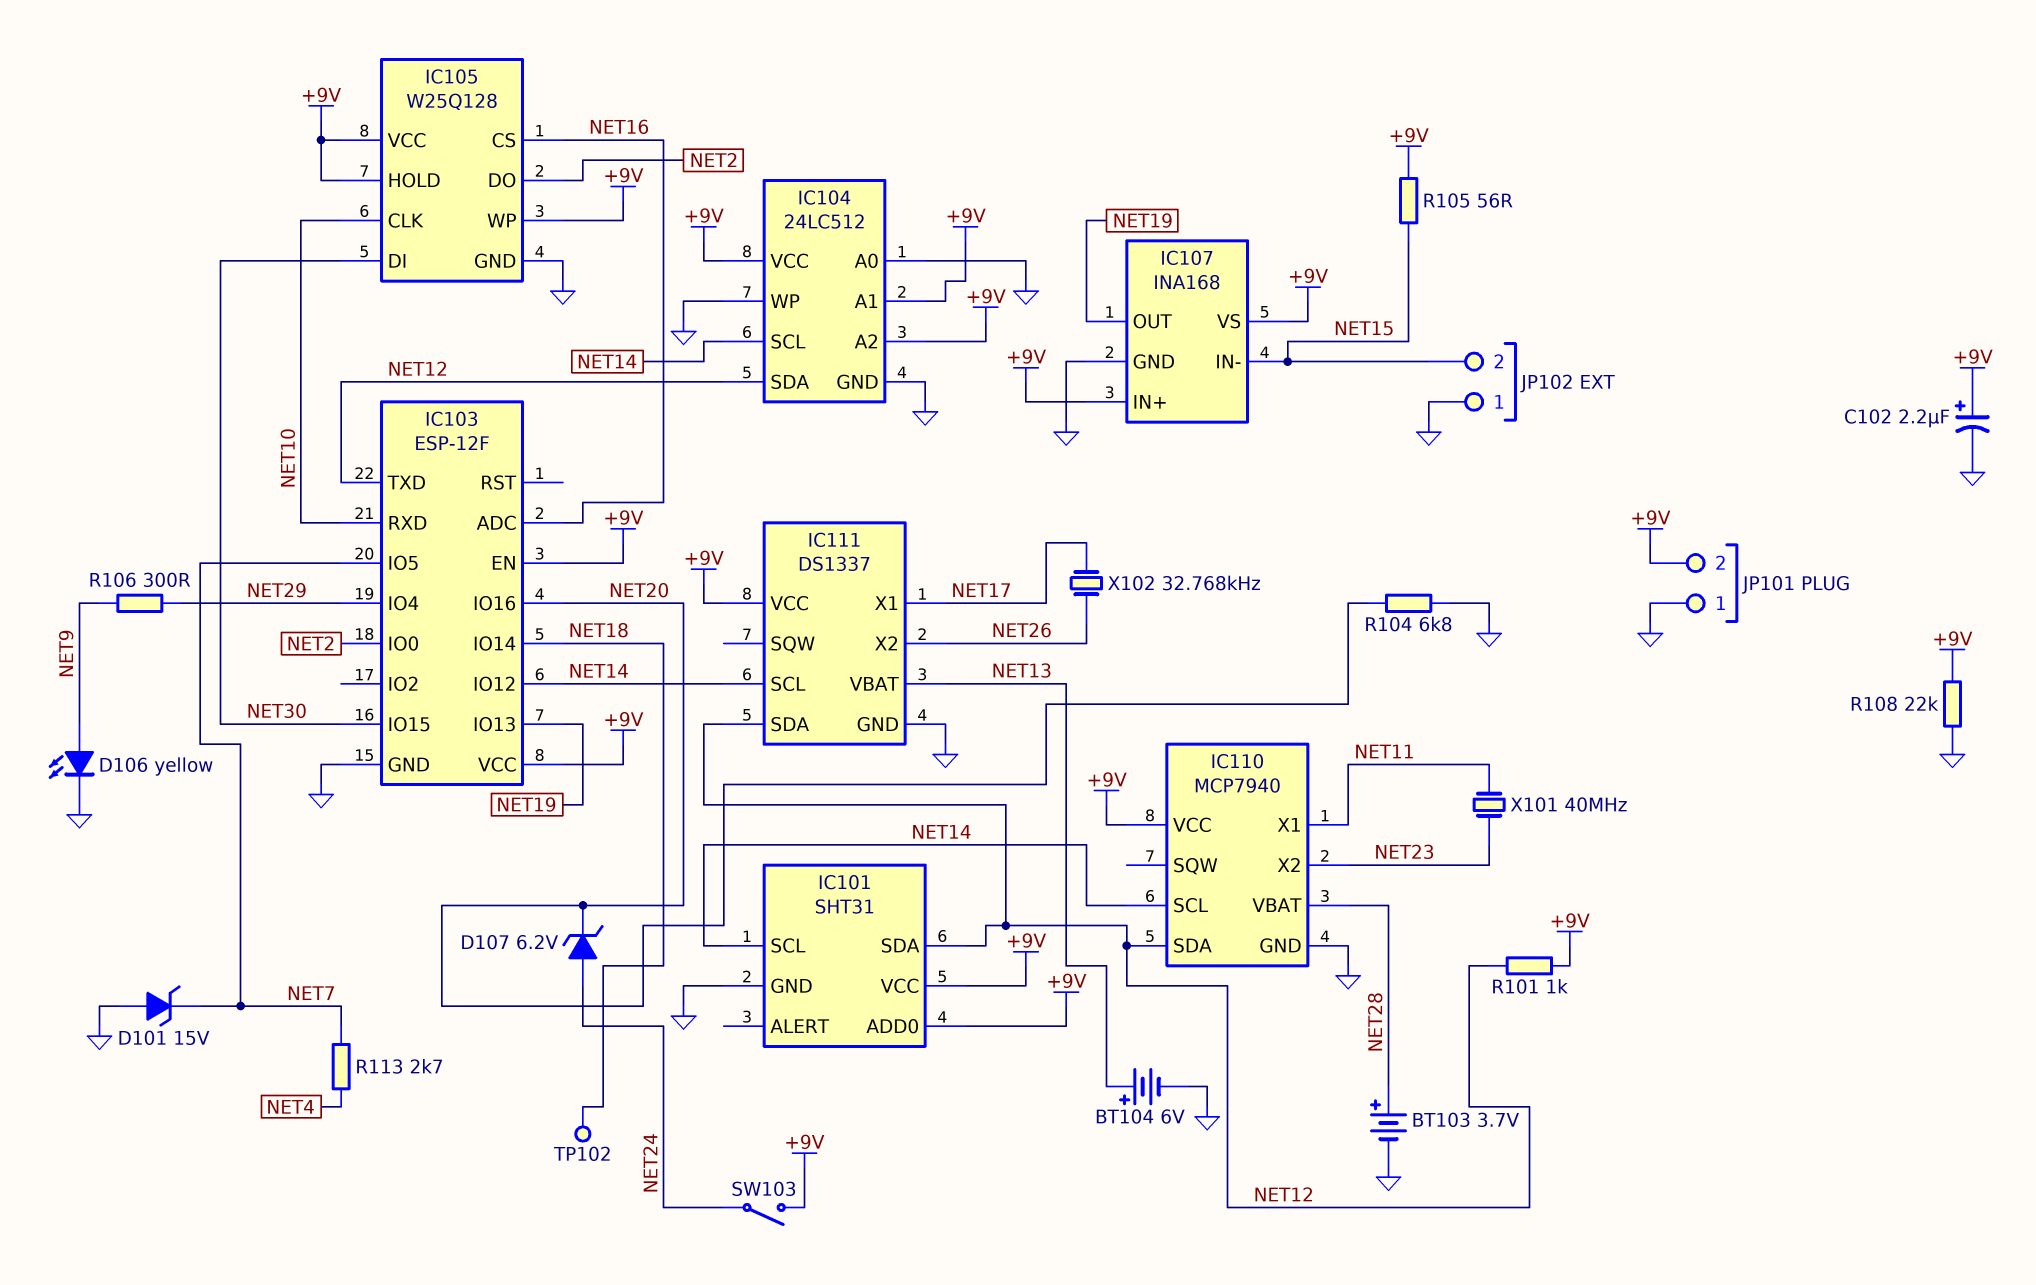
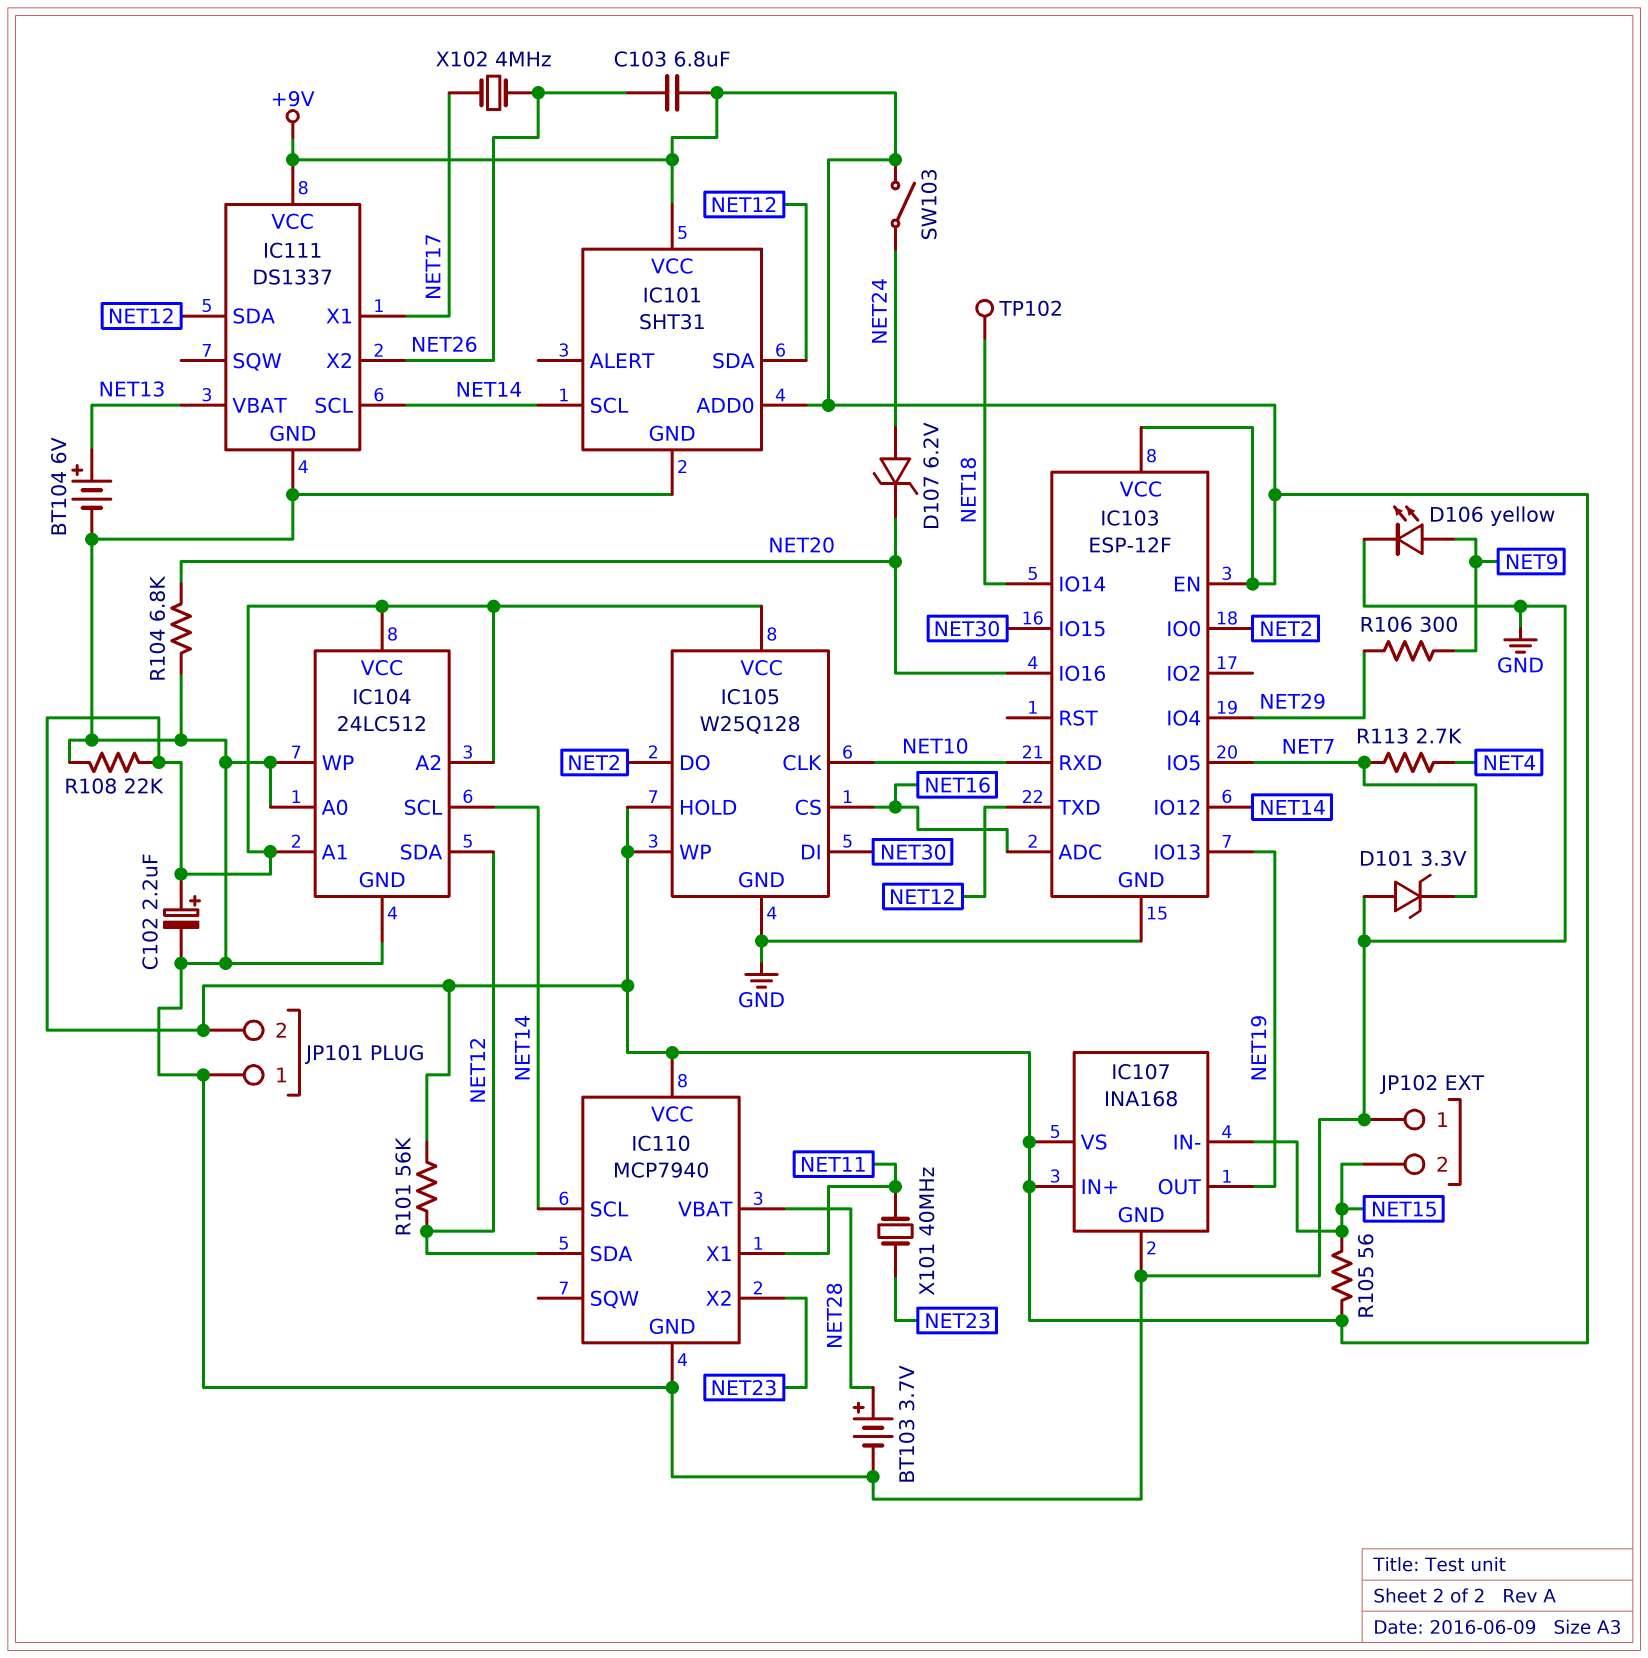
C103: none -> 6.8uF (+9V, NET26)
D101: zener 15V (A GND, K NET7) -> zener 3.3V (A GND, K NET7)
R101: 1k (+9V, NET12) -> 56k (+9V, NET12)
X102: 32.768kHz (NET17, NET26) -> 4MHz (NET17, NET26)

